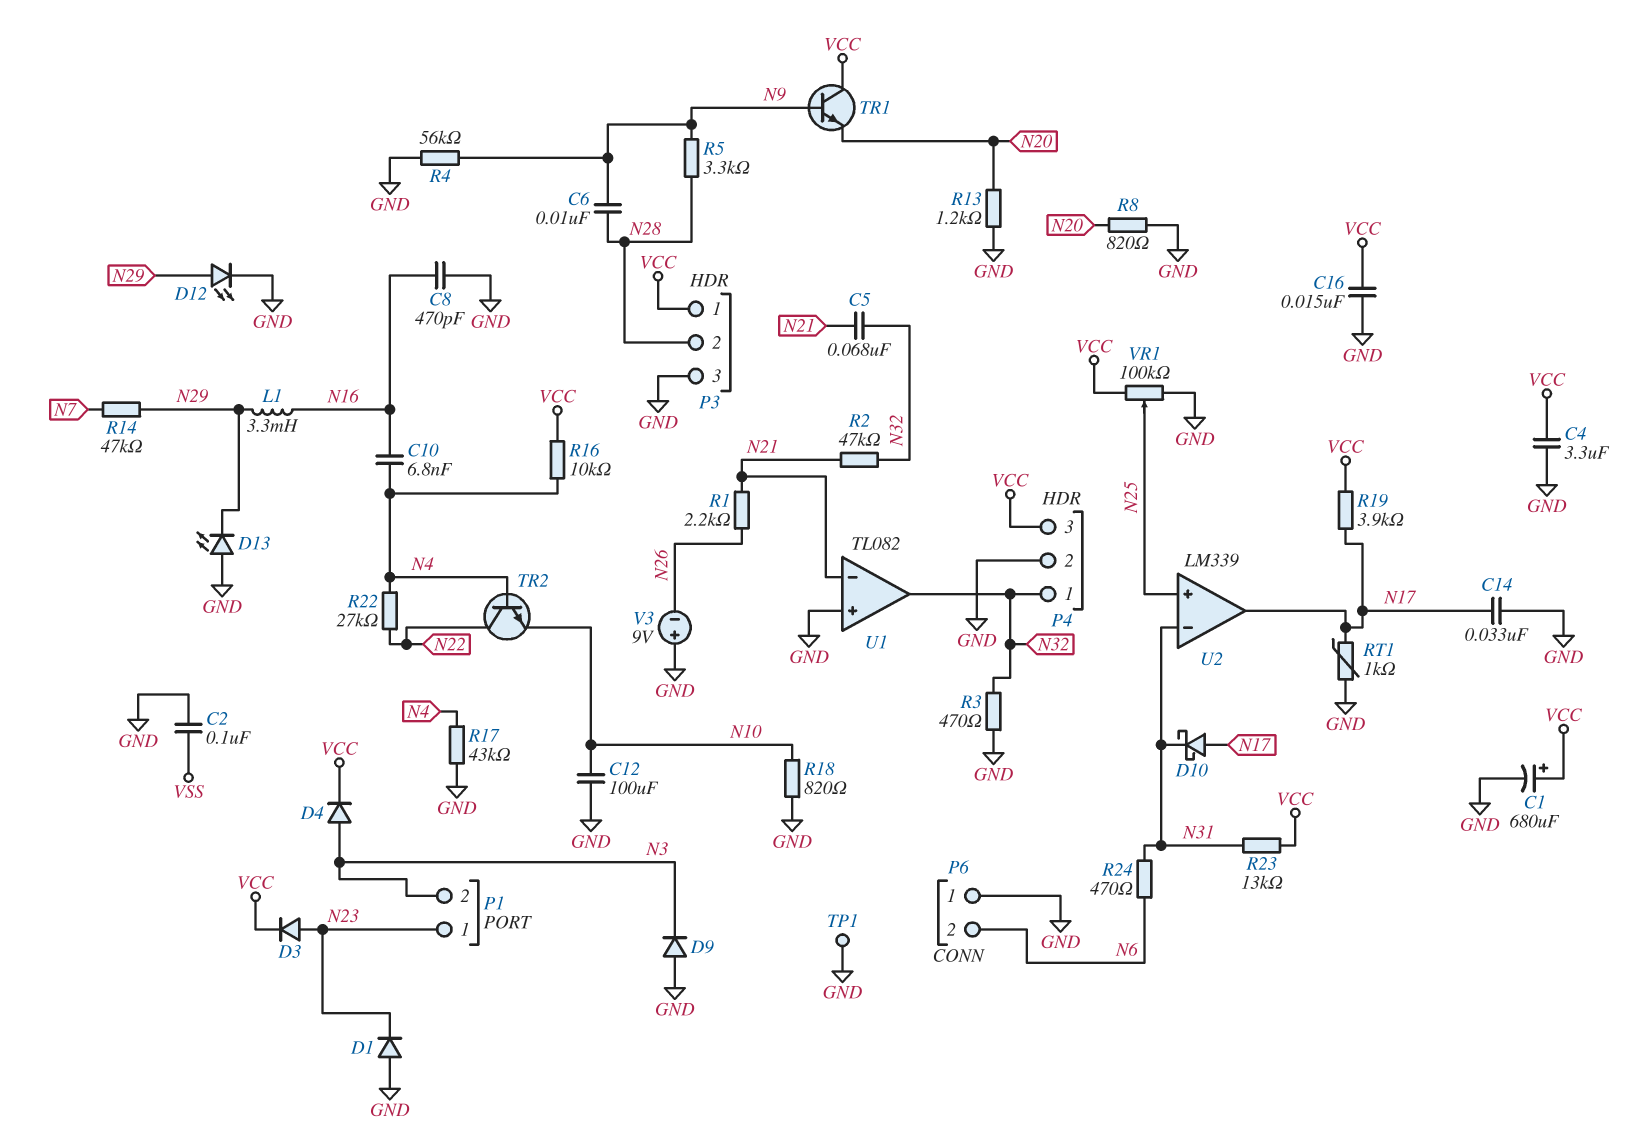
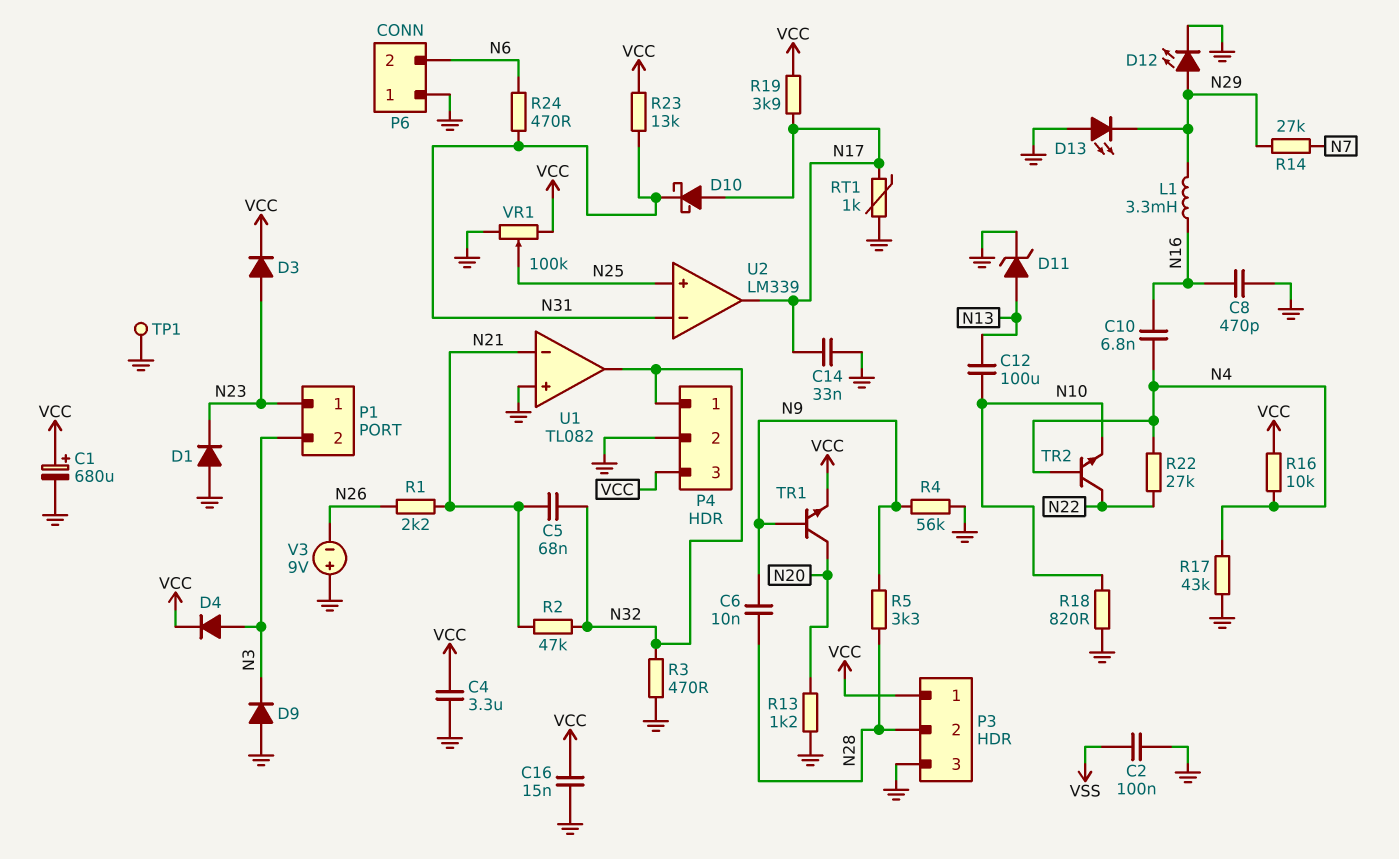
C12: 100uF (GND, N10) -> 100uF (N10, N13)
D11: none -> zener (A N13, K GND)
R8: 820 (GND, N20) -> none
R14: 47k (N7, N29) -> 27k (N7, N29)
TR1: NPN (B N9, C VCC, E N20) -> NPN (B N9, C N20, E VCC)

